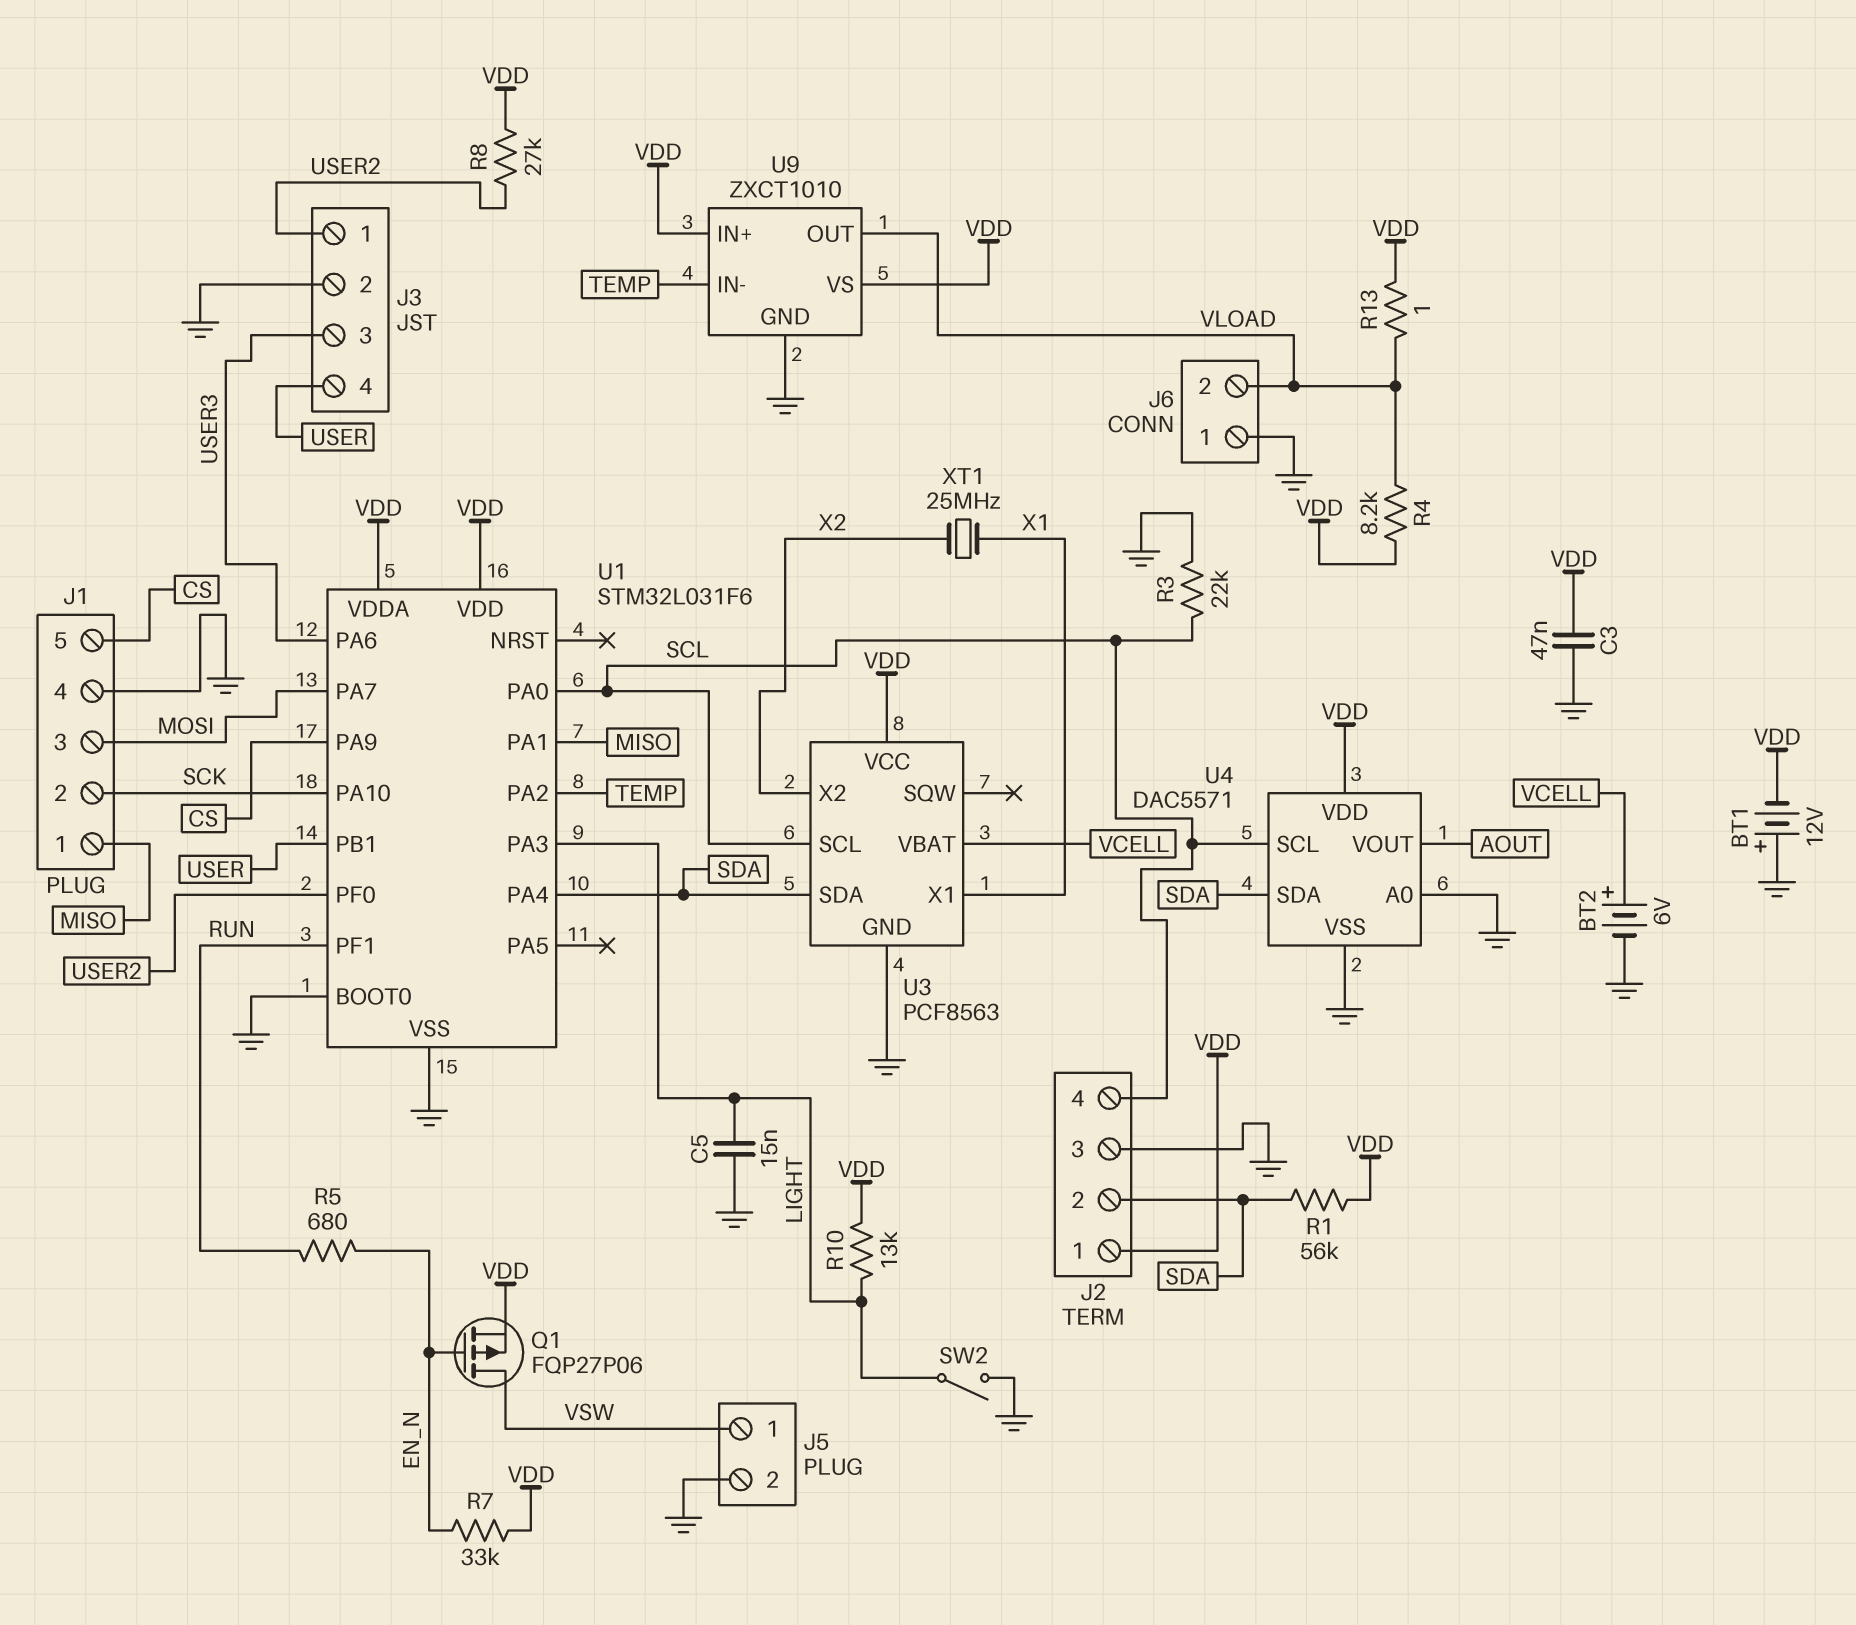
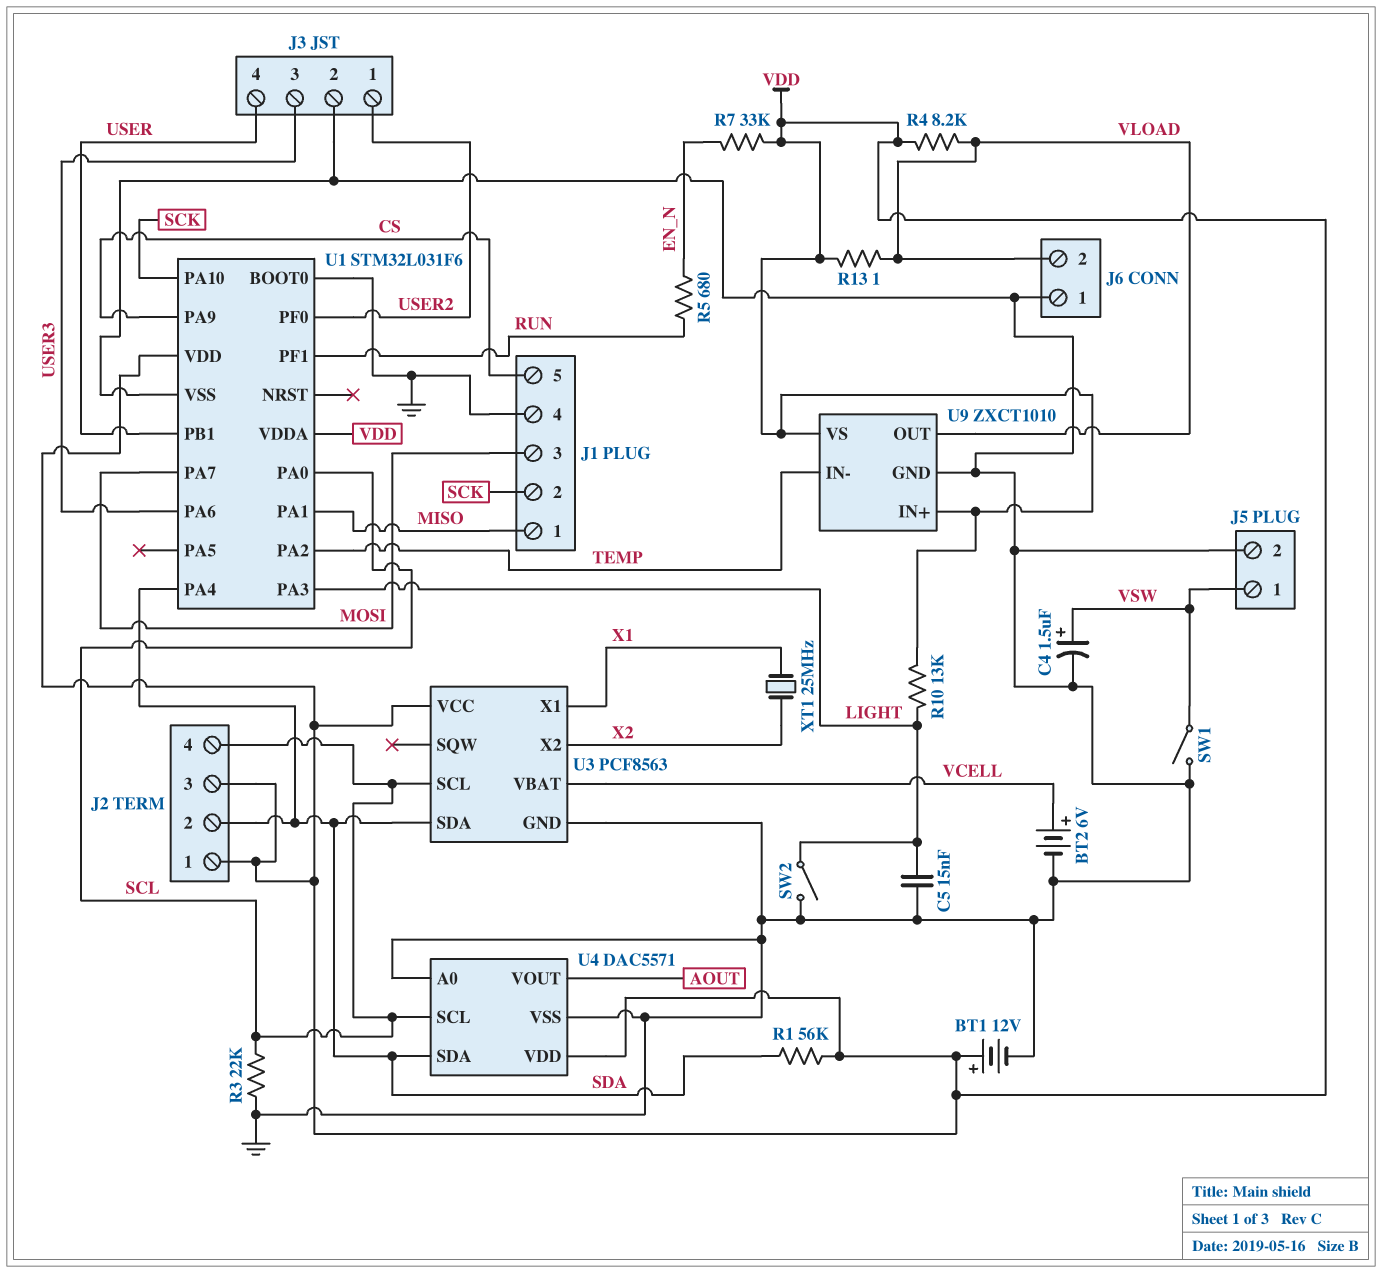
BT1: 12V (plus GND, minus VDD) -> 12V (plus VDD, minus GND)
C3: 47nF (GND, VDD) -> none
C4: none -> 1.5uF (plus VSW, minus GND)
J2 pin 3: GND -> VDD
Q1: PMOS FQP27P06 (G EN_N, D VSW, S VDD) -> none
R8: 27k (USER2, VDD) -> none
SW1: none -> switch (GND, VSW)

